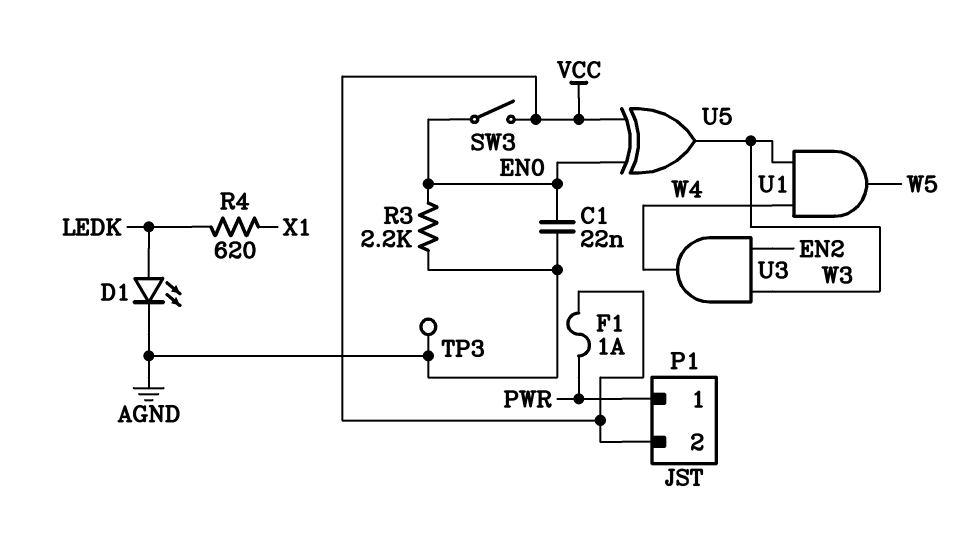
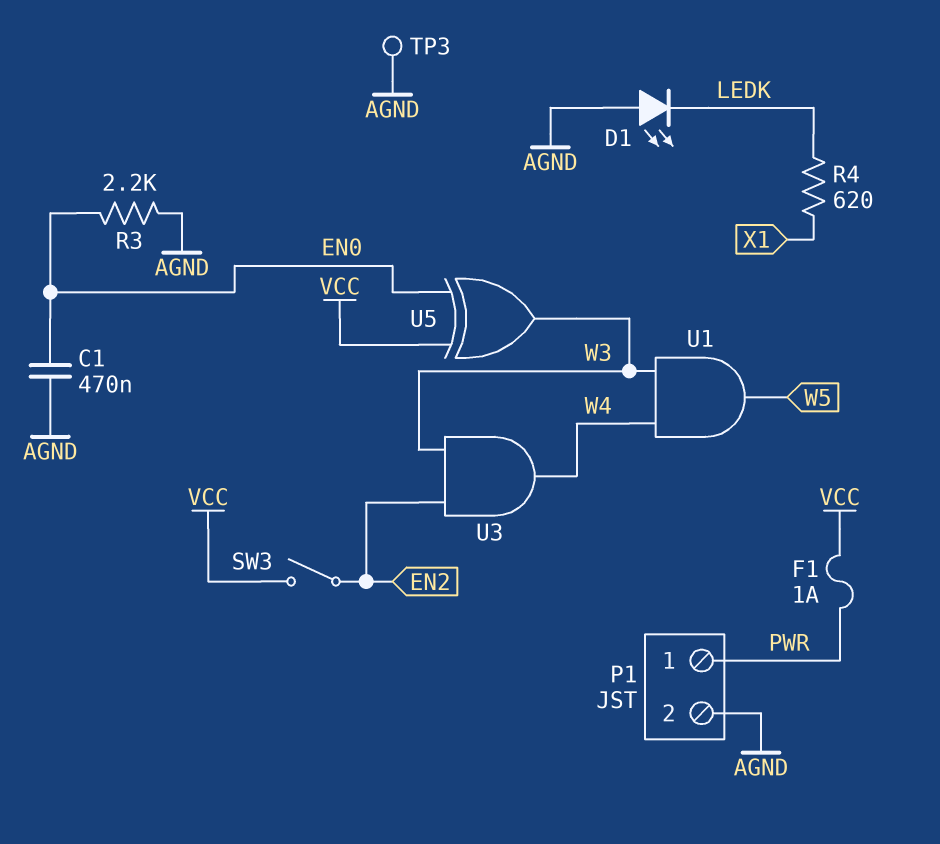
C1: 22nF (AGND, EN0) -> 470nF (AGND, EN0)
D1: LED (A LEDK, K AGND) -> LED (A AGND, K LEDK)
P1 pin 2: VCC -> AGND
SW3: switch (EN0, VCC) -> switch (EN2, VCC)

